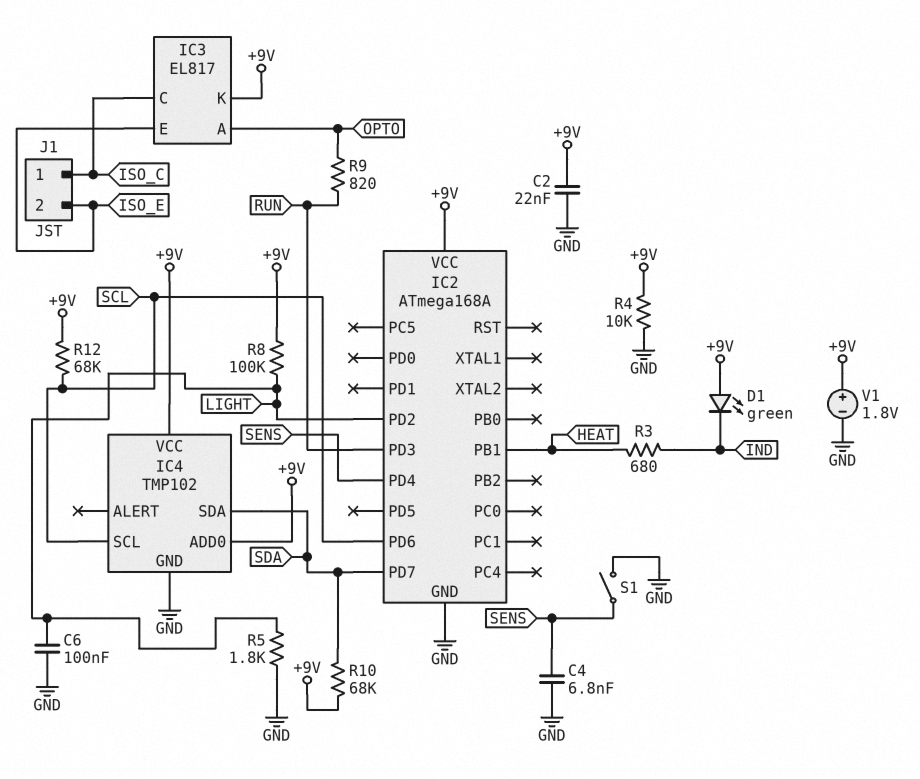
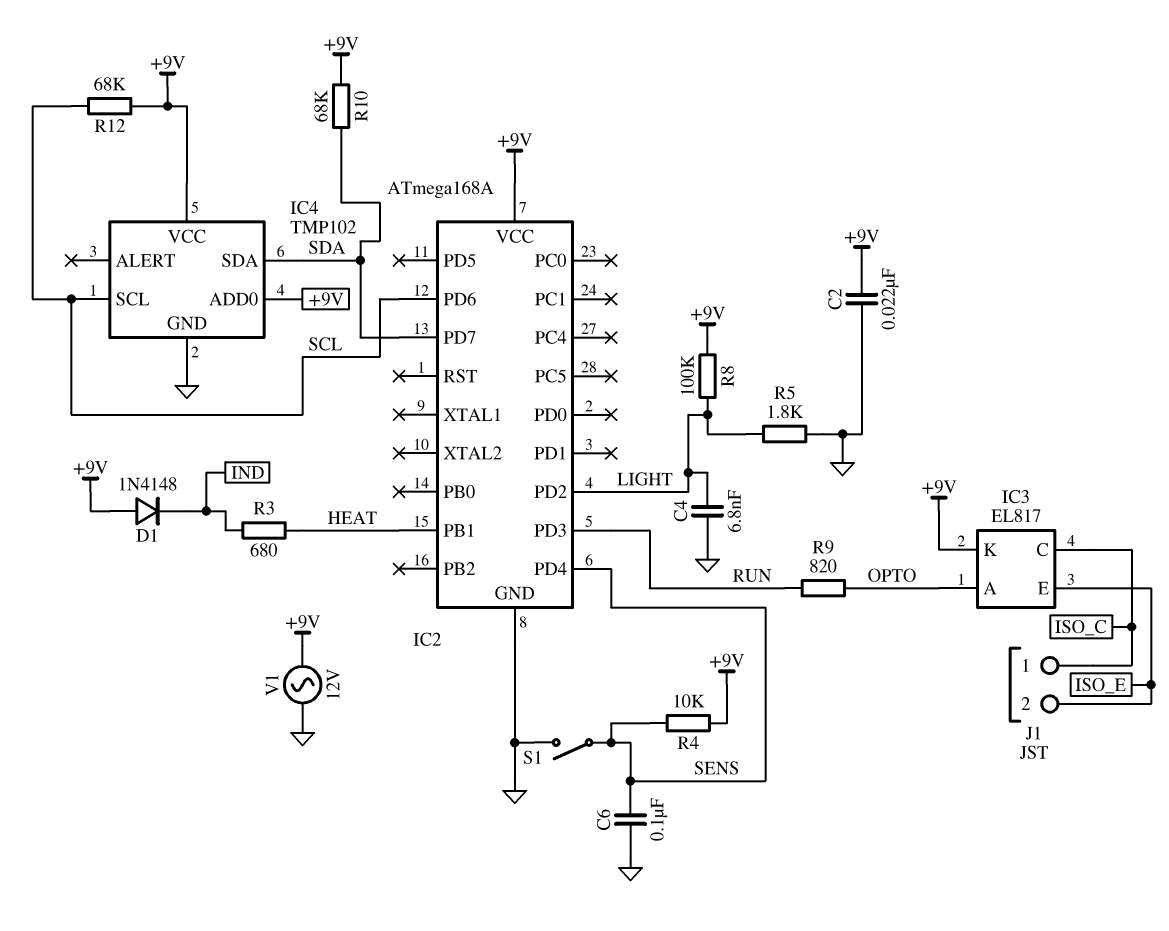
C4: 6.8nF (GND, SENS) -> 6.8nF (GND, LIGHT)
C6: 100nF (GND, LIGHT) -> 100nF (GND, SENS)
D1: LED green (A +9V, K IND) -> diode 1N4148 (A +9V, K IND)
R4: 10k (+9V, GND) -> 10k (+9V, SENS)
V1: 1.8V (plus +9V, minus GND) -> AC 12V (+9V, GND)

